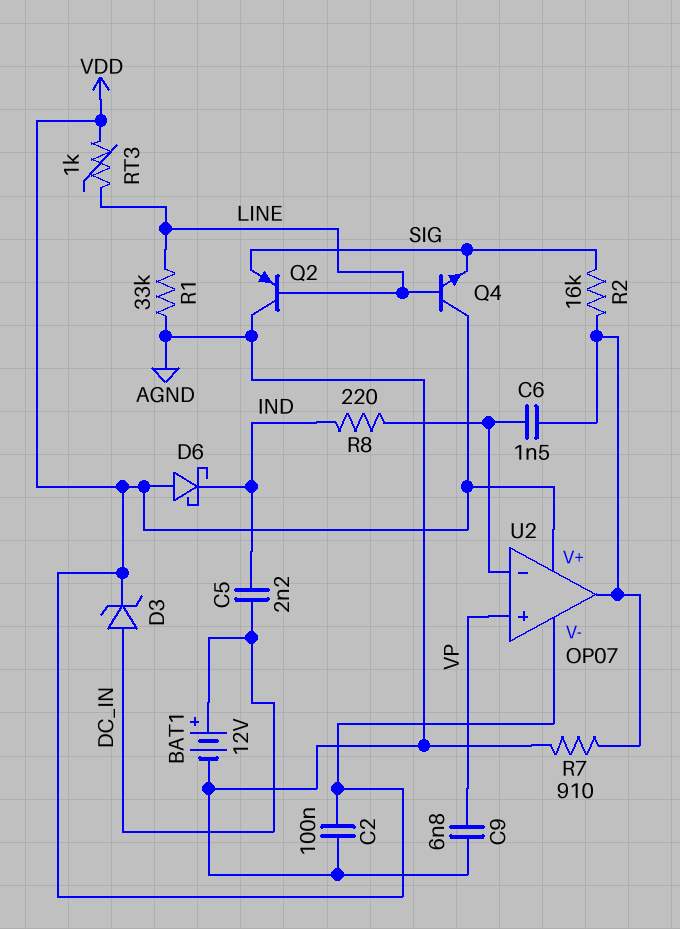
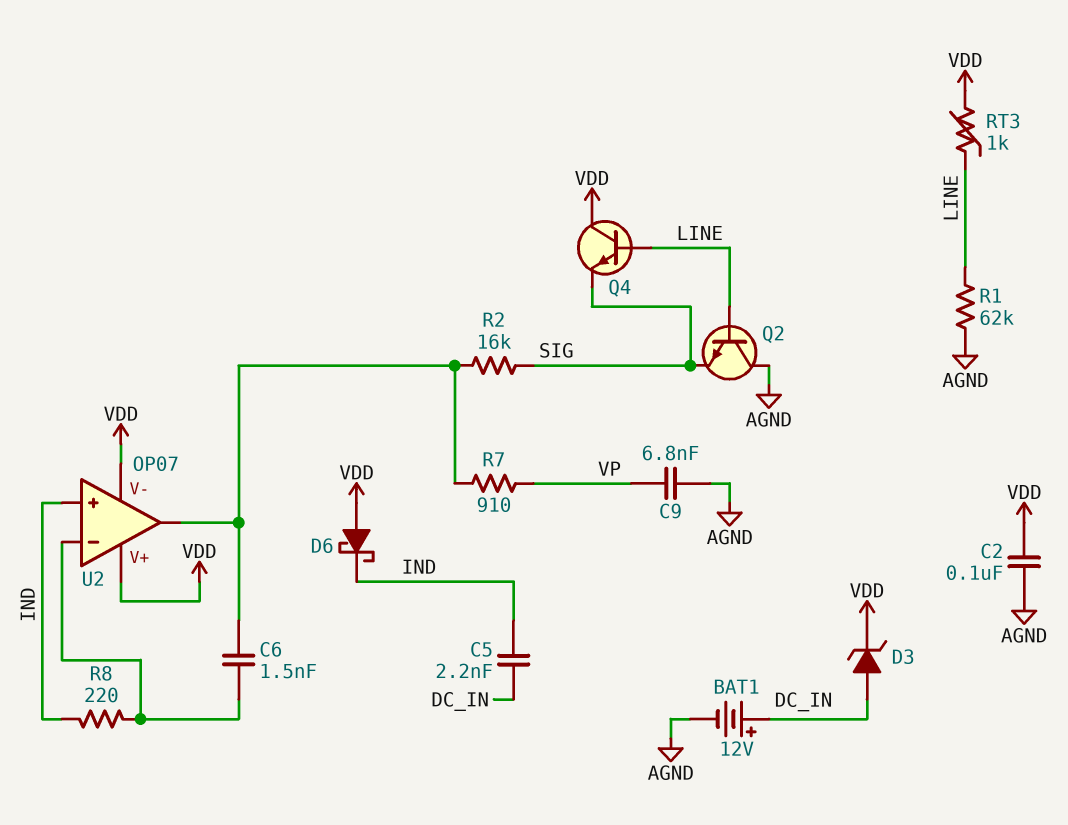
Q2: PNP (B LINE, C AGND, E SIG) -> NPN (B LINE, C AGND, E SIG)
R1: 33k (AGND, LINE) -> 62k (AGND, LINE)
R7: 910 (AGND, U2/out) -> 910 (U2/out, VP)
U2 pin in+: VP -> IND

